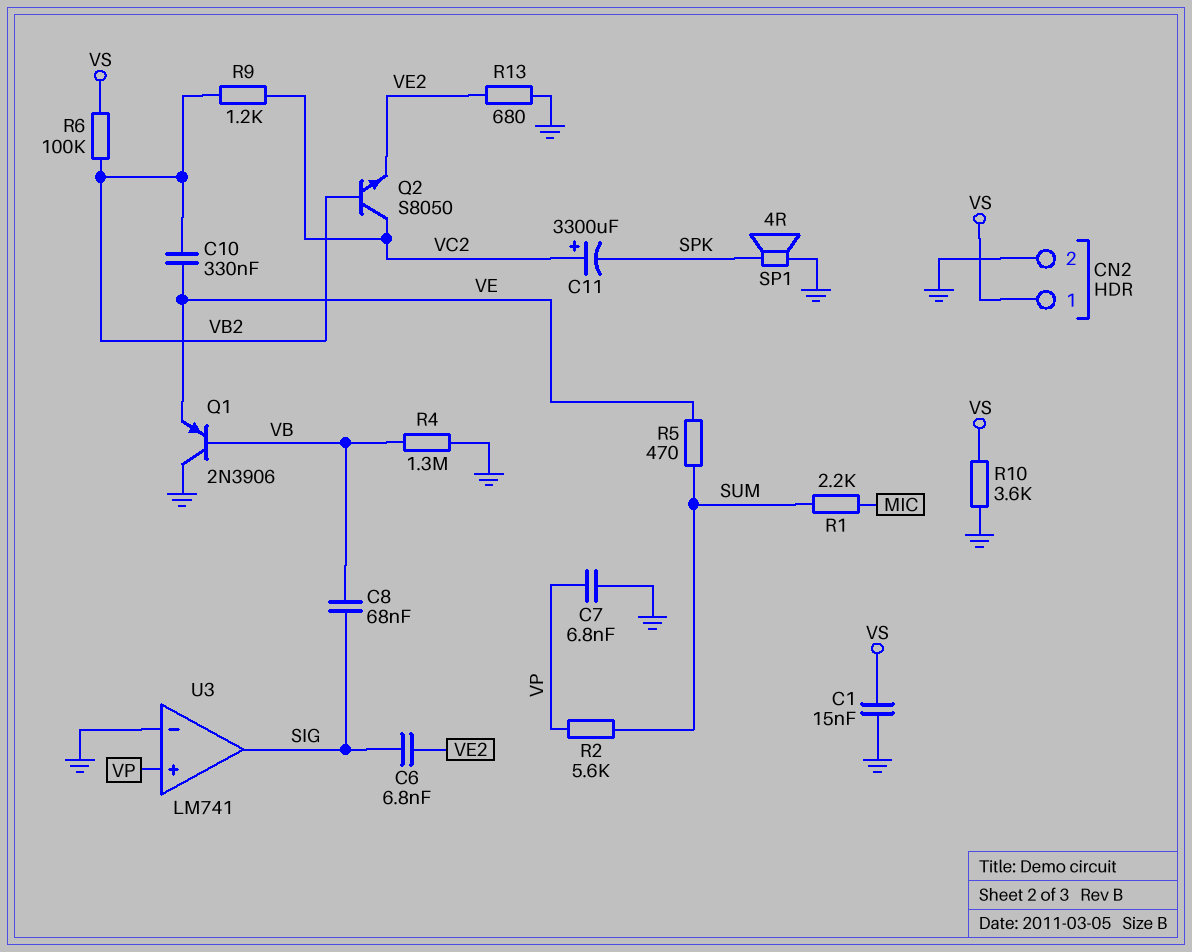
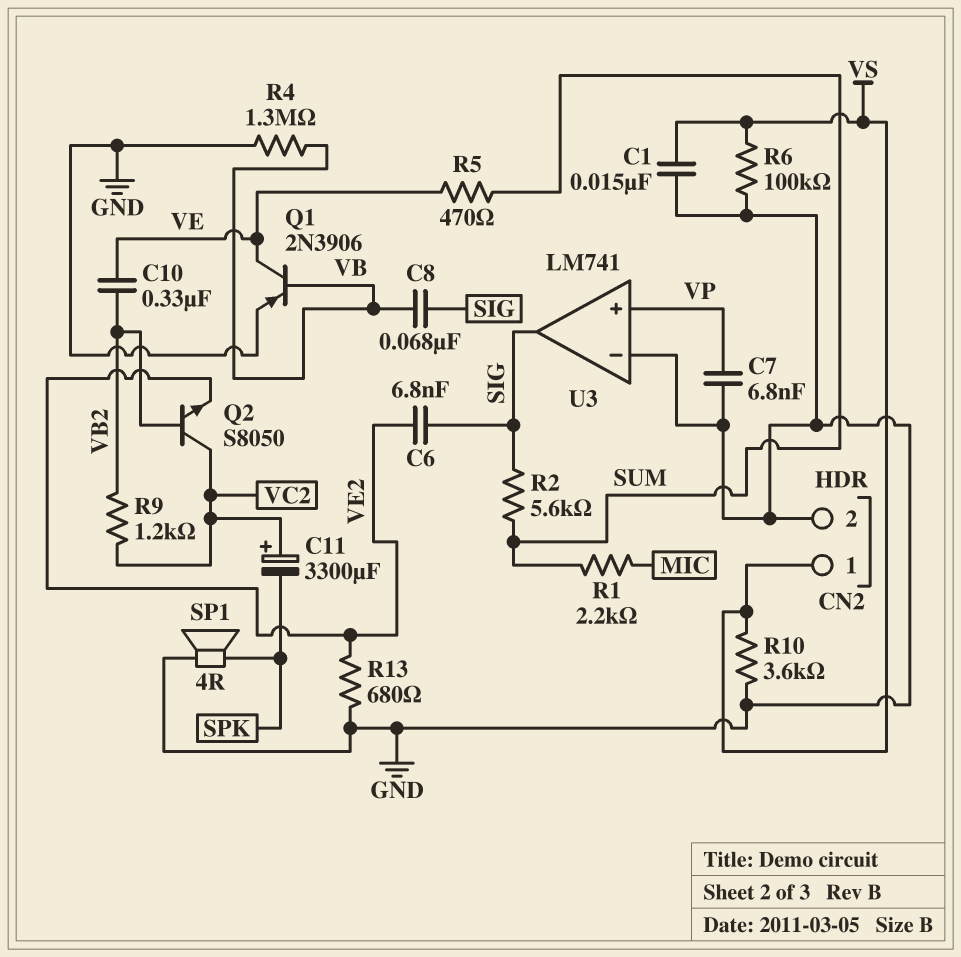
Q1: PNP 2N3906 (B VB, C GND, E VE) -> PNP 2N3906 (B VB, C VE, E GND)
R2: 5.6k (SUM, VP) -> 5.6k (SIG, SUM)
R6: 100k (VB2, VS) -> 100k (GND, VS)

